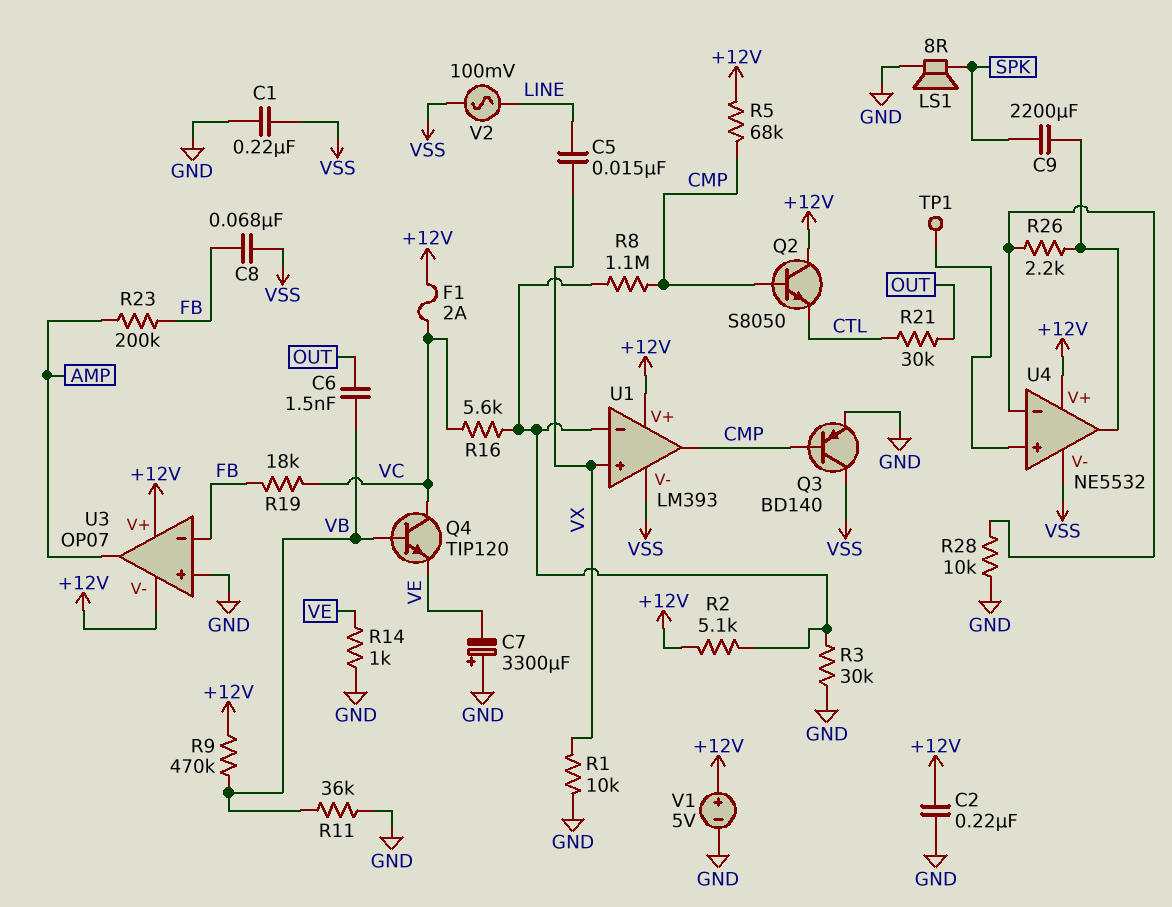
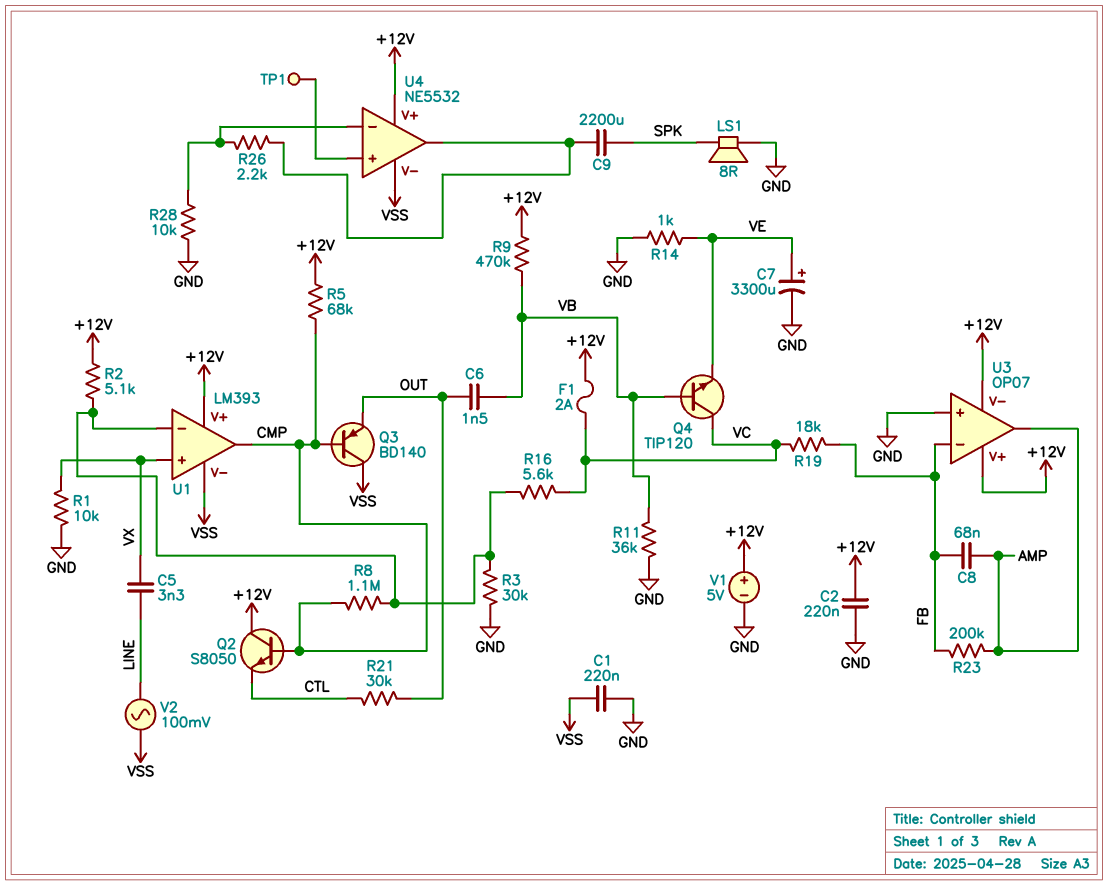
C5: 15nF (LINE, VX) -> 3.3nF (LINE, VX)
C7: 3300uF (plus GND, minus VE) -> 3300uF (plus VE, minus GND)
C8: 68nF (FB, VSS) -> 68nF (AMP, FB)
Q3: PNP BD140 (B CMP, C VSS, E GND) -> PNP BD140 (B CMP, C VSS, E OUT)

